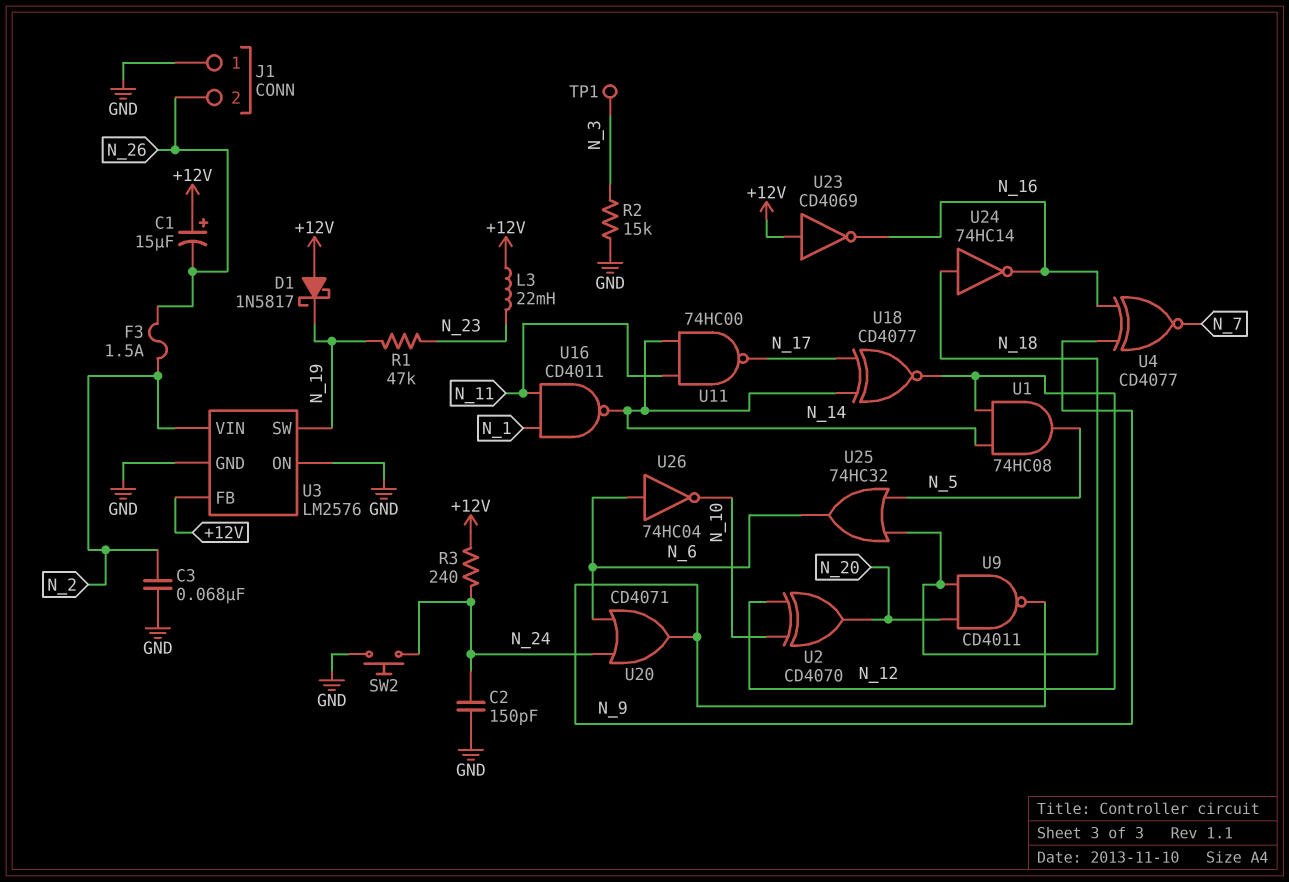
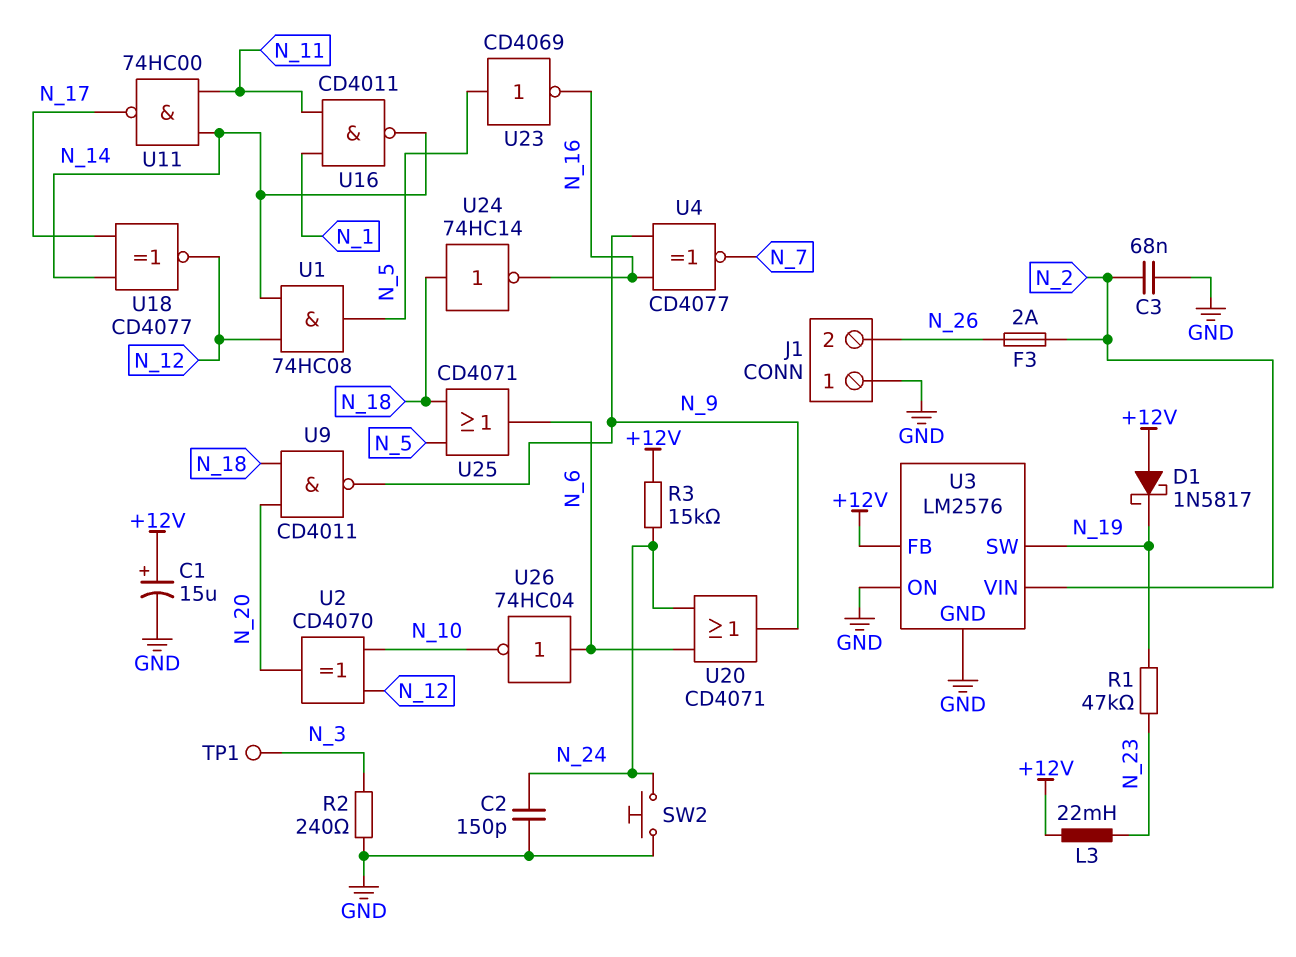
C1: 15uF (plus +12V, minus N_26) -> 15uF (plus +12V, minus GND)
F3: 1.5A (N_2, N_26) -> 2A (N_2, N_26)
R2: 15k (GND, N_3) -> 240 (GND, N_3)
R3: 240 (+12V, N_24) -> 15k (+12V, N_24)
U23: NOT CD4069 (in +12V, out N_16) -> NOT CD4069 (in N_5, out N_16)
U25: OR 74HC32 (in N_5, in N_18, out N_6) -> OR CD4071 (in N_5, in N_18, out N_6)

